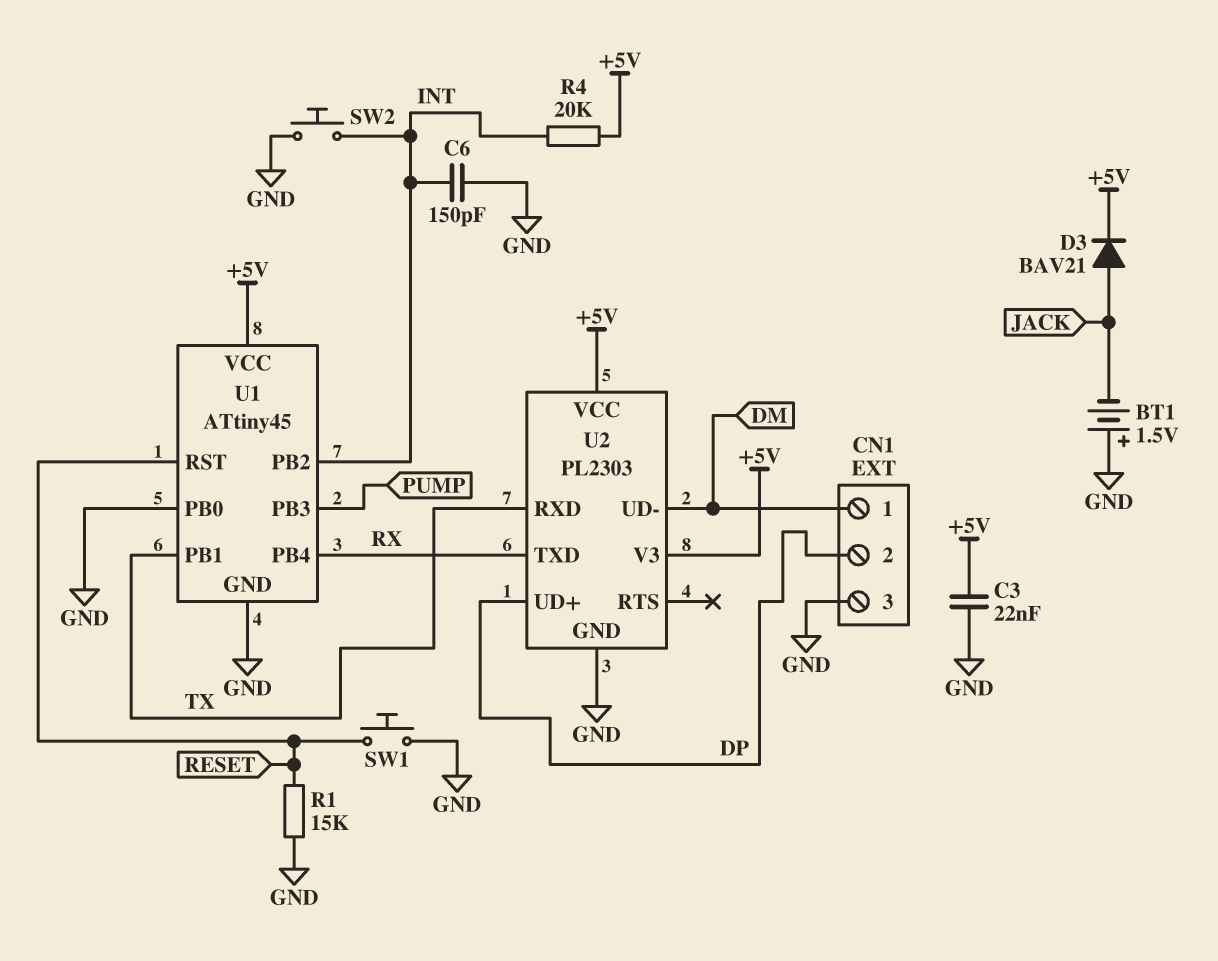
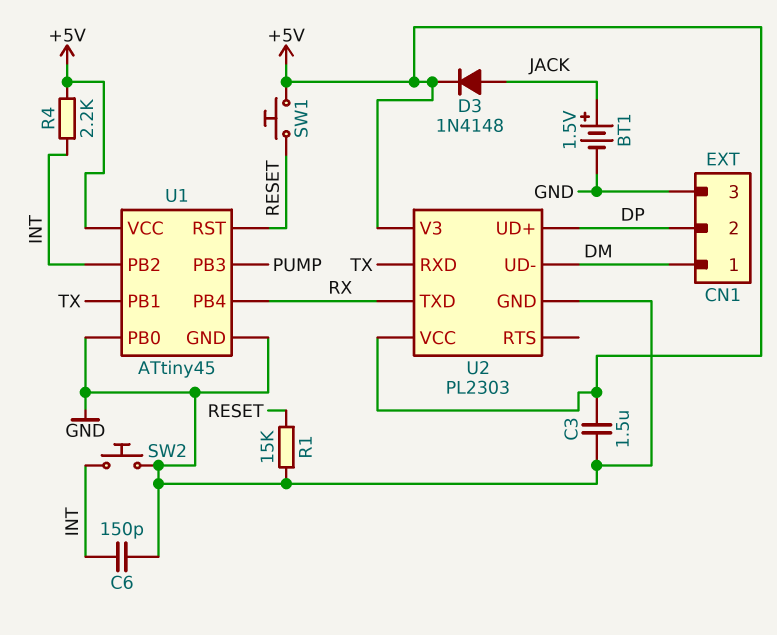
BT1: 1.5V (plus GND, minus JACK) -> 1.5V (plus JACK, minus GND)
C3: 22nF (+5V, GND) -> 1.5uF (+5V, GND)
D3: diode BAV21 (A JACK, K +5V) -> diode 1N4148 (A JACK, K +5V)
R4: 20k (+5V, INT) -> 2.2k (+5V, INT)
SW1: button (GND, RESET) -> button (+5V, RESET)

